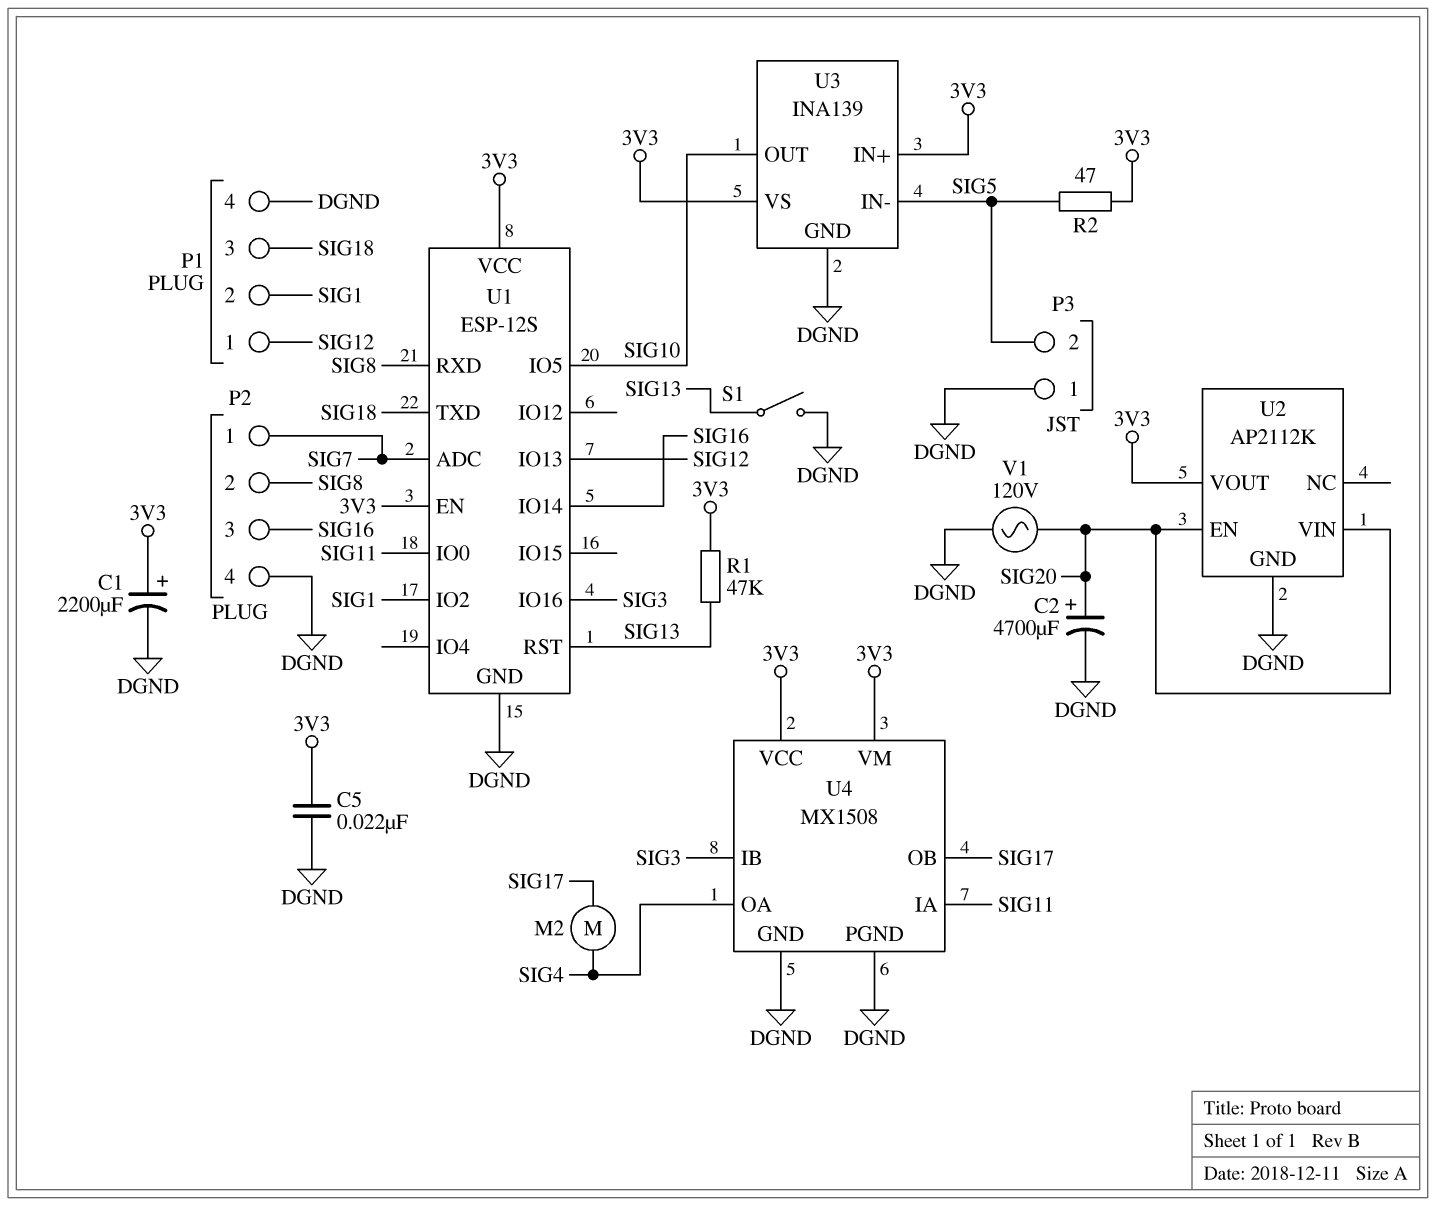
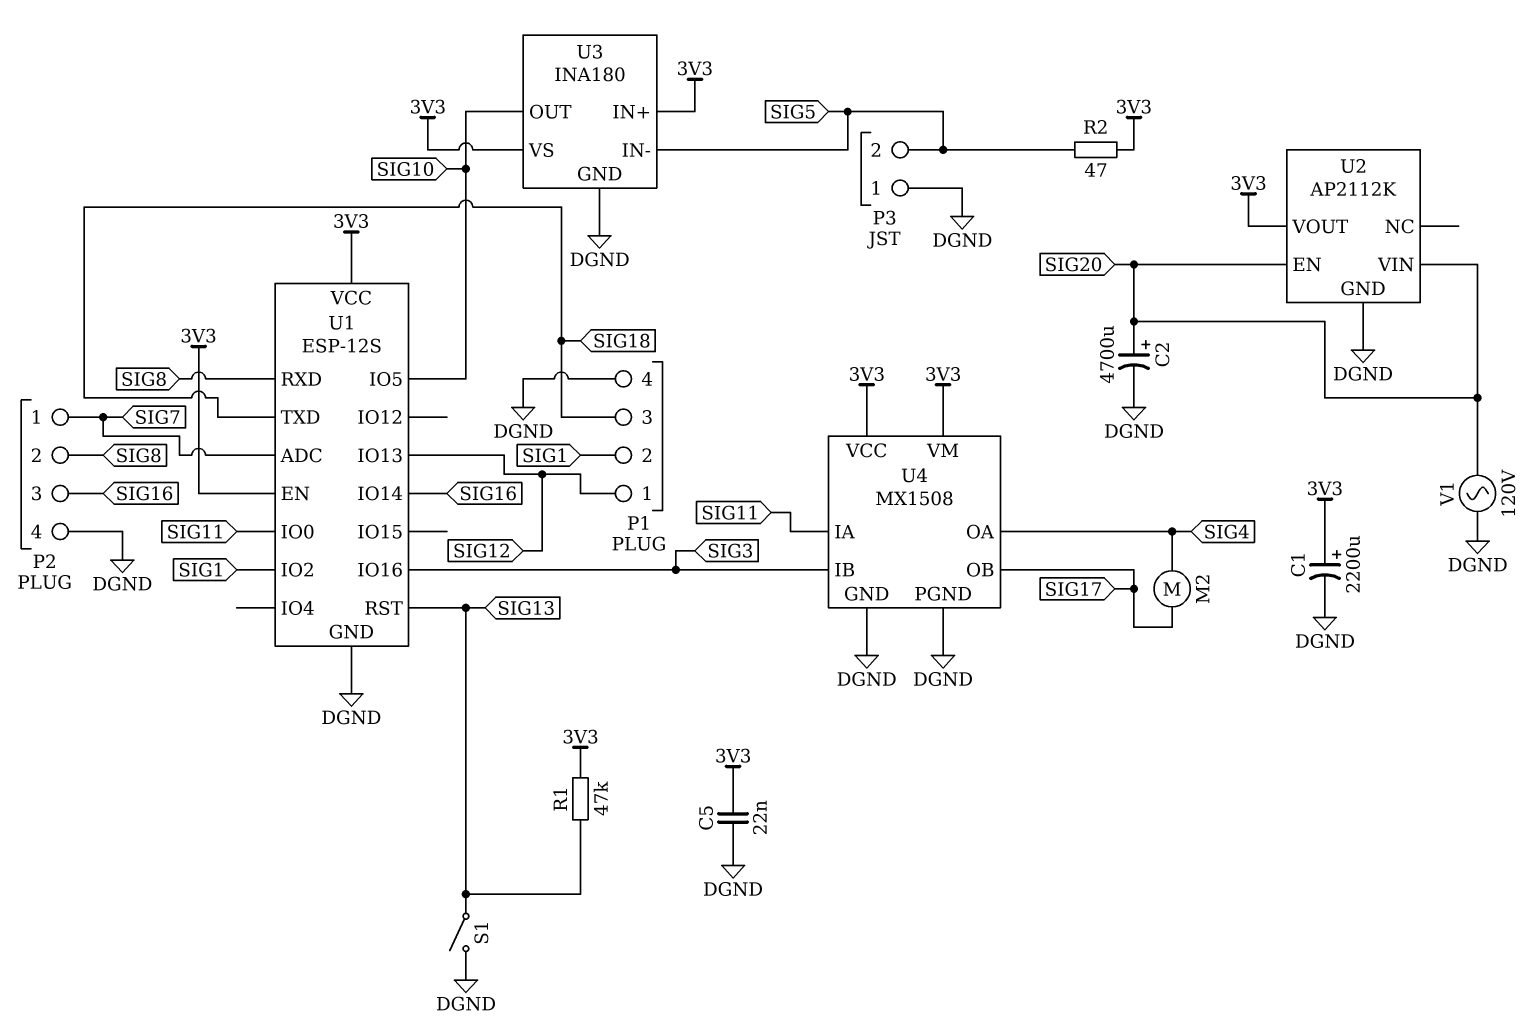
U3: INA139 -> INA180

